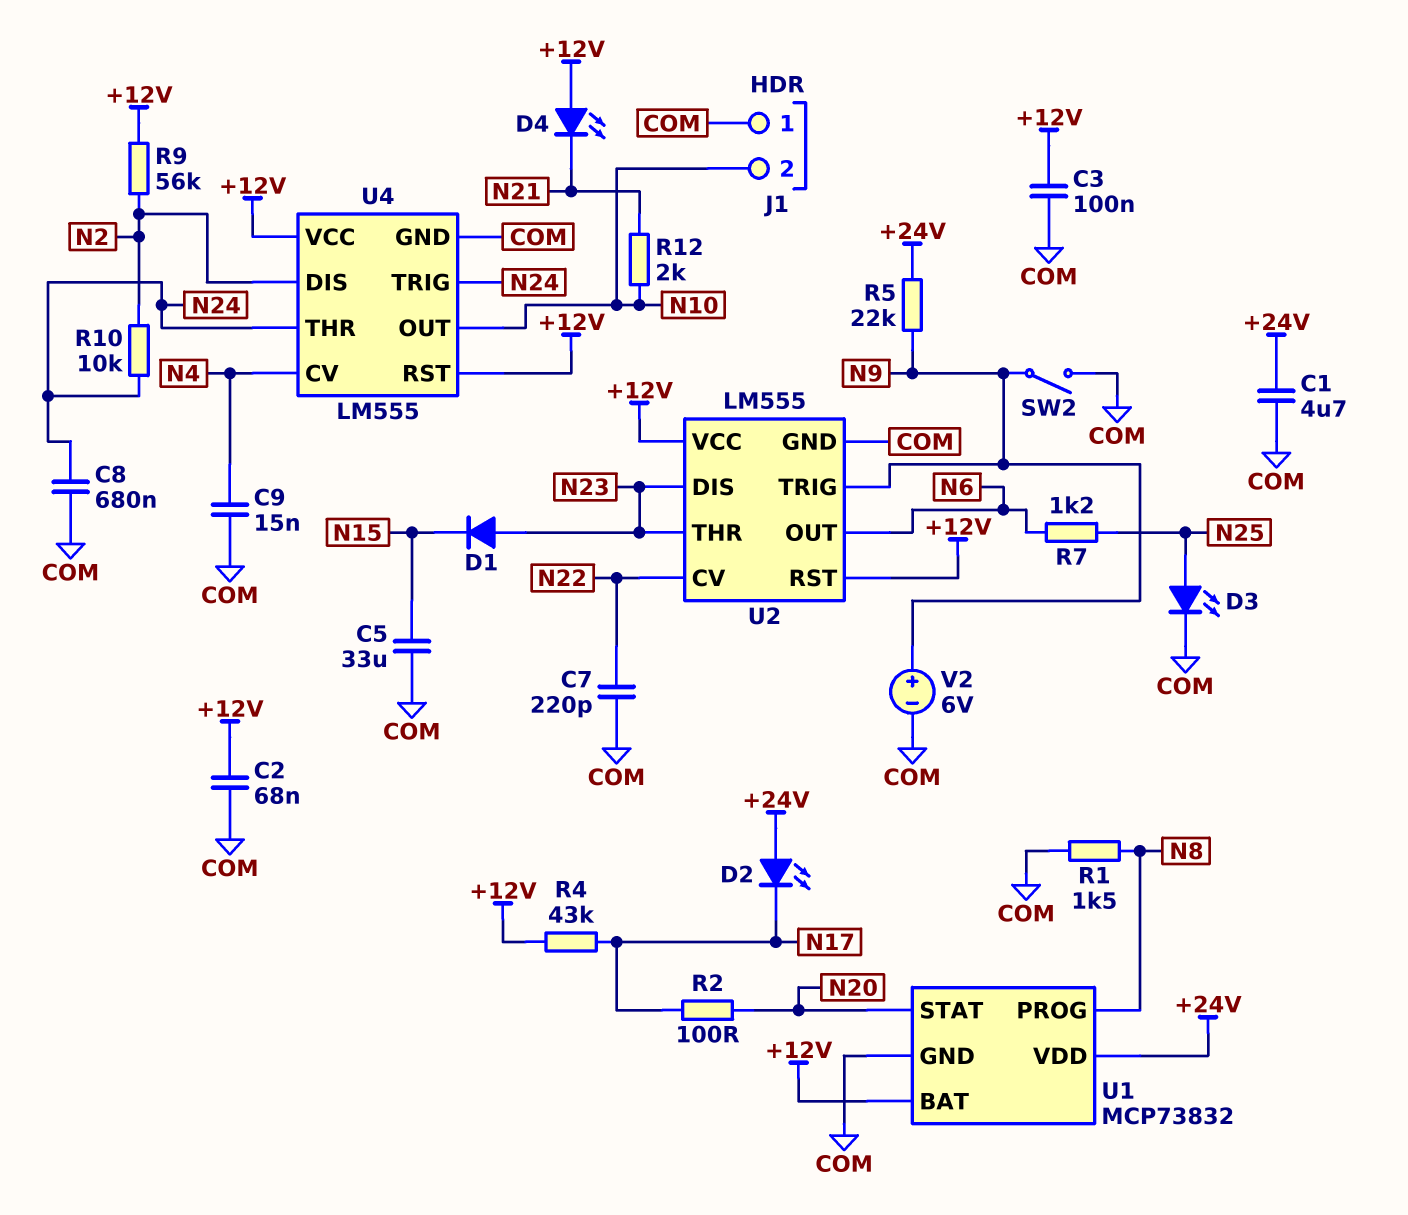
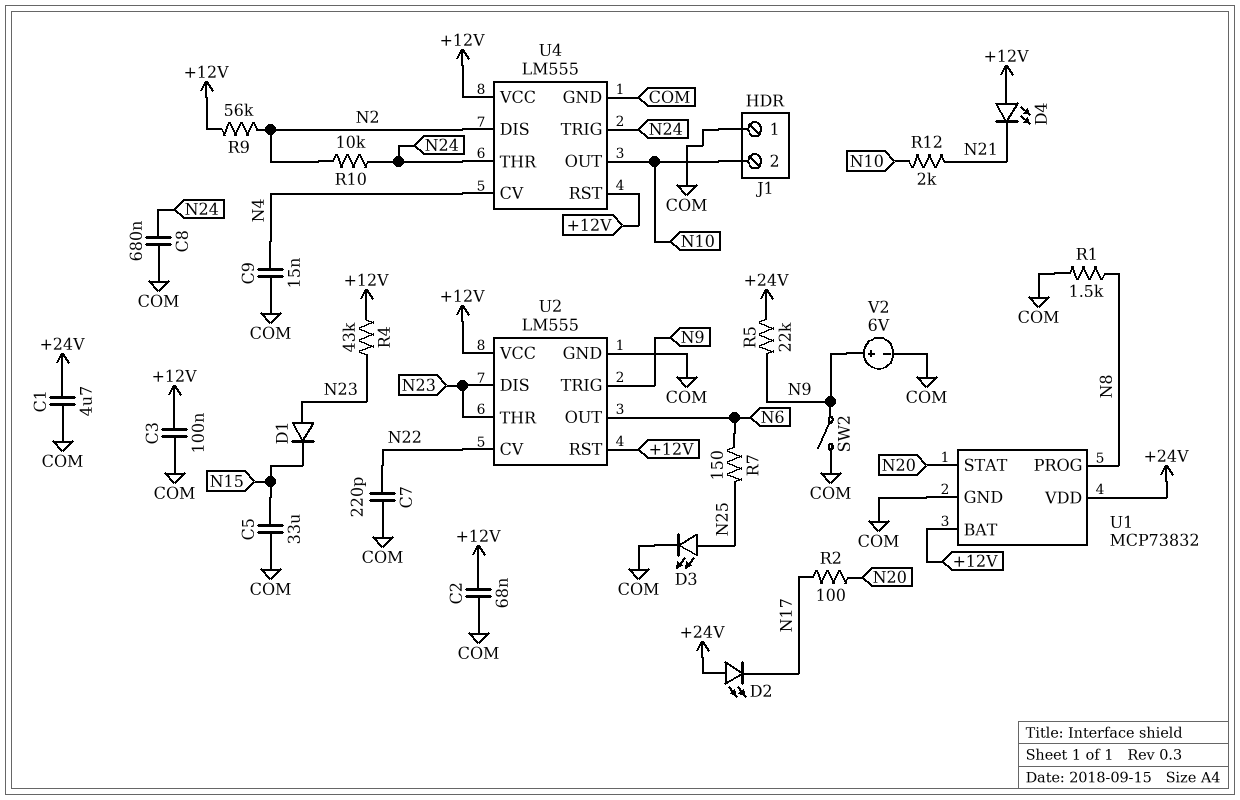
R4: 43k (+12V, N17) -> 43k (+12V, N23)
R7: 1.2k (N6, N25) -> 150 (N6, N25)

